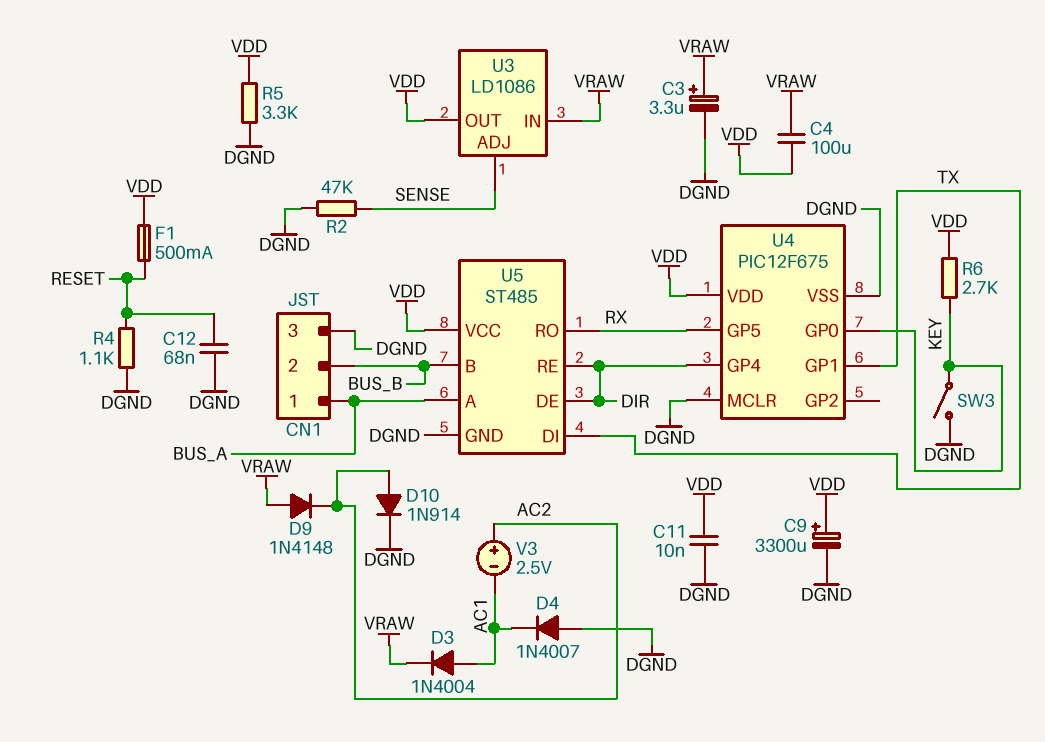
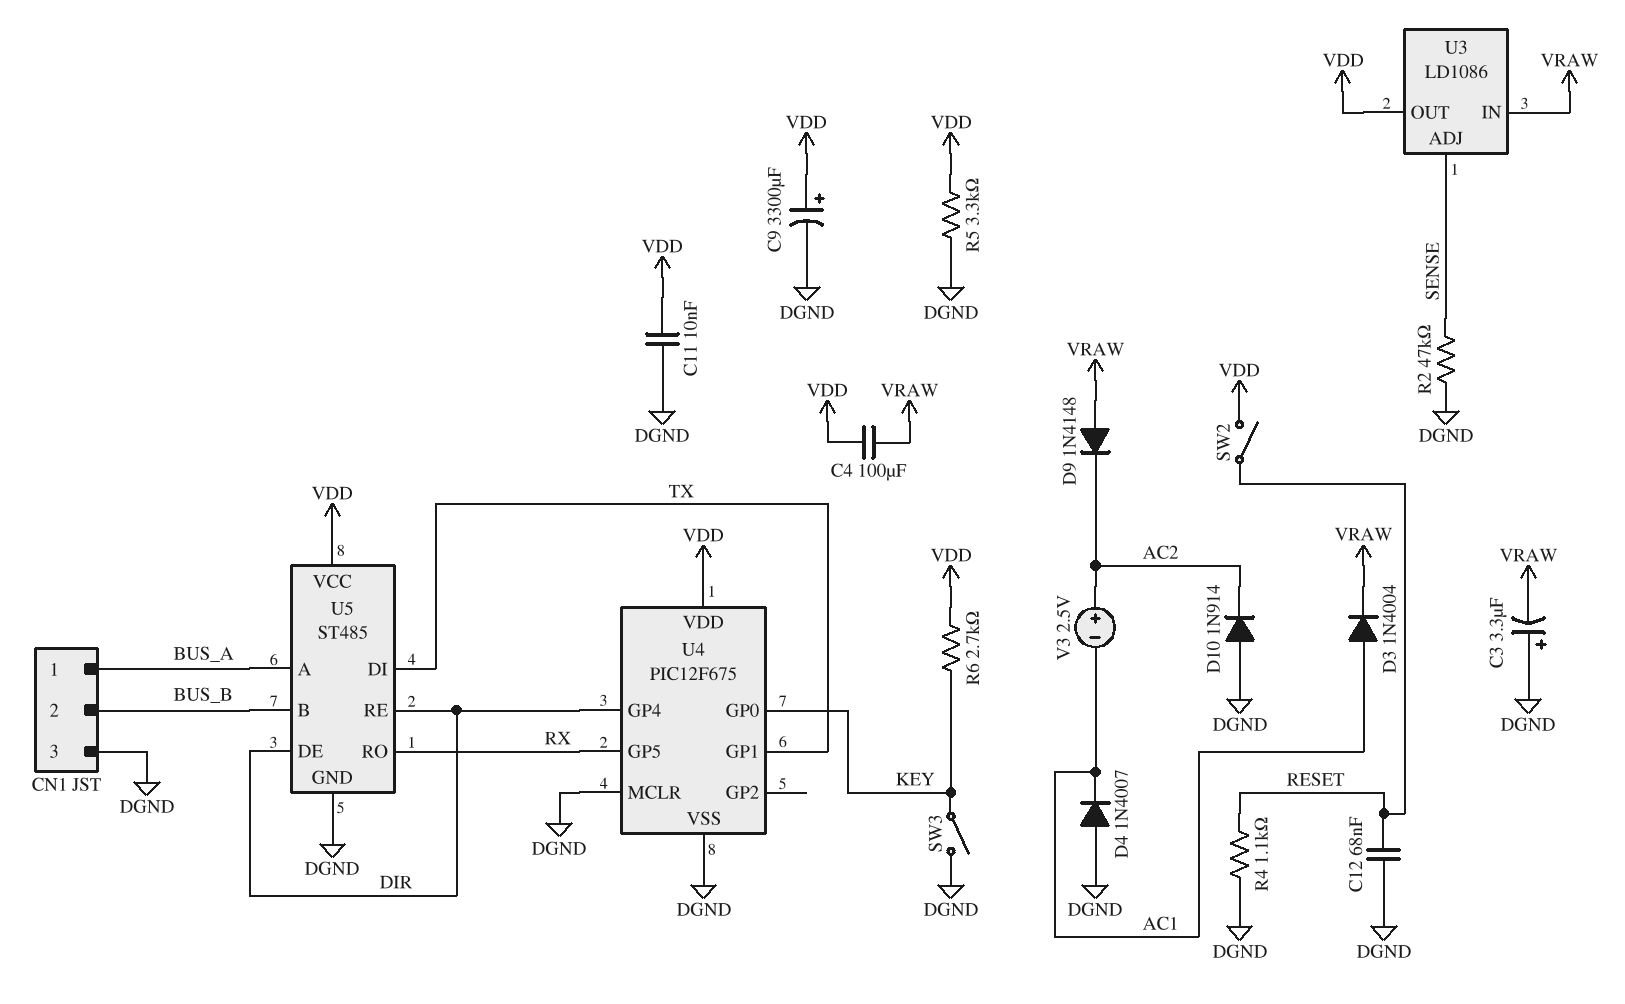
C3: 3.3uF (plus VRAW, minus DGND) -> 3.3uF (plus DGND, minus VRAW)
D10: diode 1N914 (A AC2, K DGND) -> diode 1N914 (A DGND, K AC2)
F1: 500mA (RESET, VDD) -> none
SW2: none -> switch (RESET, VDD)

